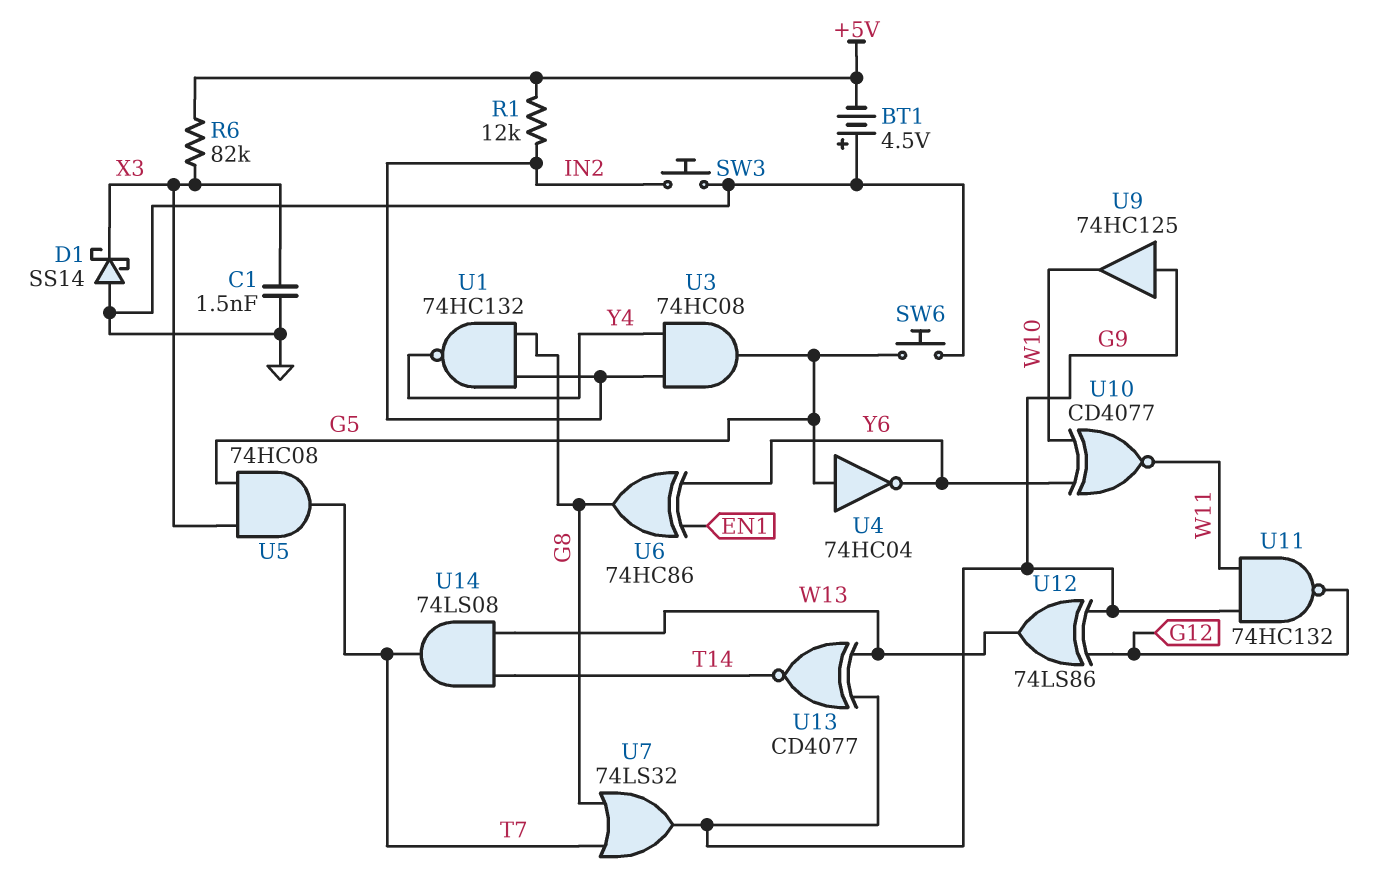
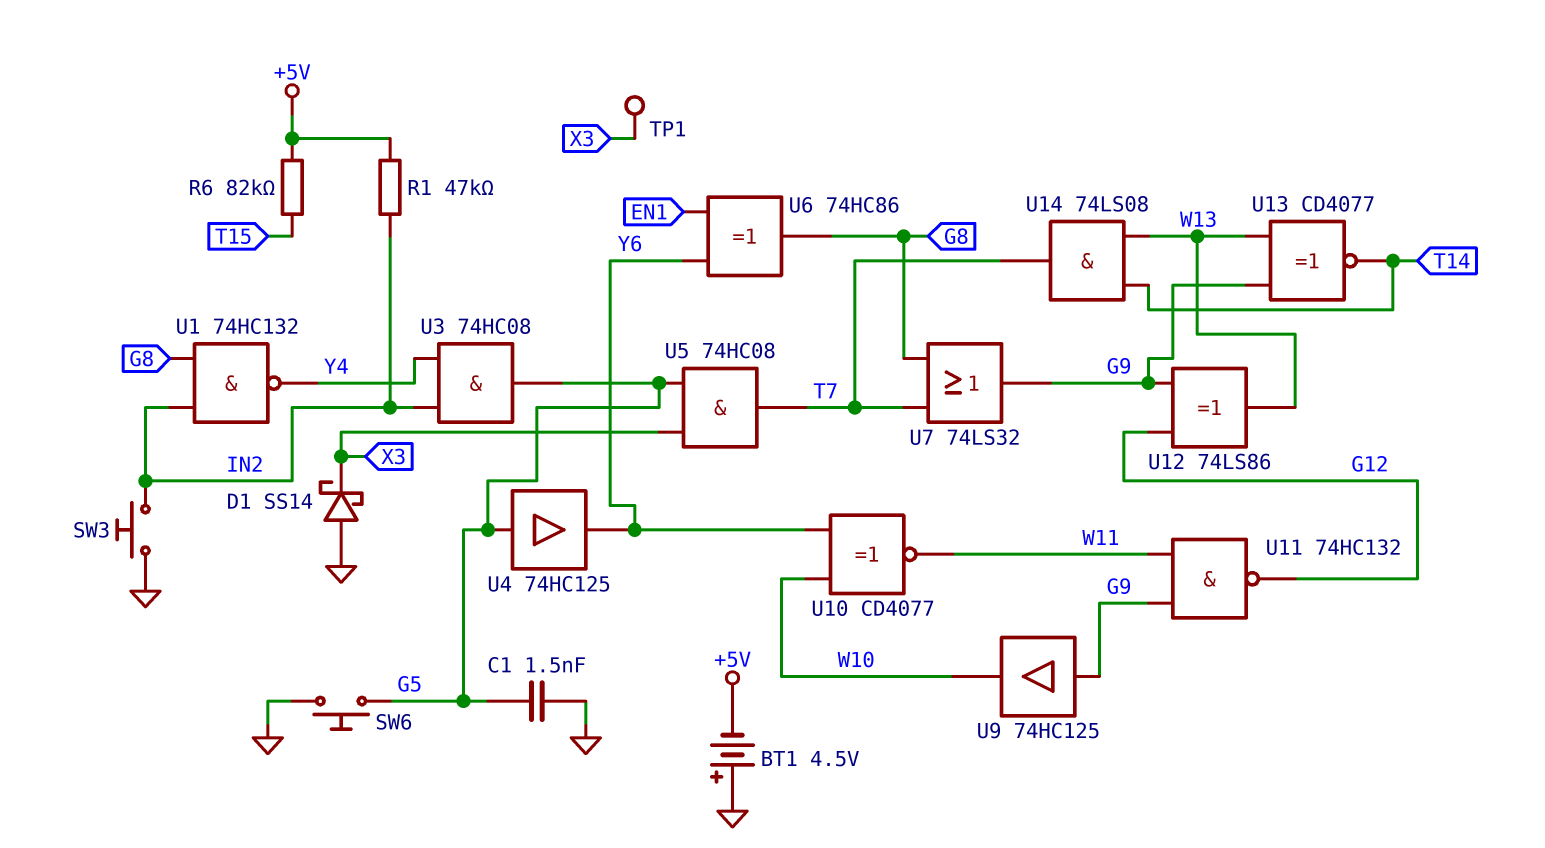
C1: 1.5nF (GND, X3) -> 1.5nF (G5, GND)
R1: 12k (+5V, IN2) -> 47k (+5V, IN2)
R6: 82k (+5V, X3) -> 82k (+5V, T15)
TP1: none -> test point (X3)
U4: NOT 74HC04 (in G5, out Y6) -> buffer 74HC125 (in G5, out Y6)

